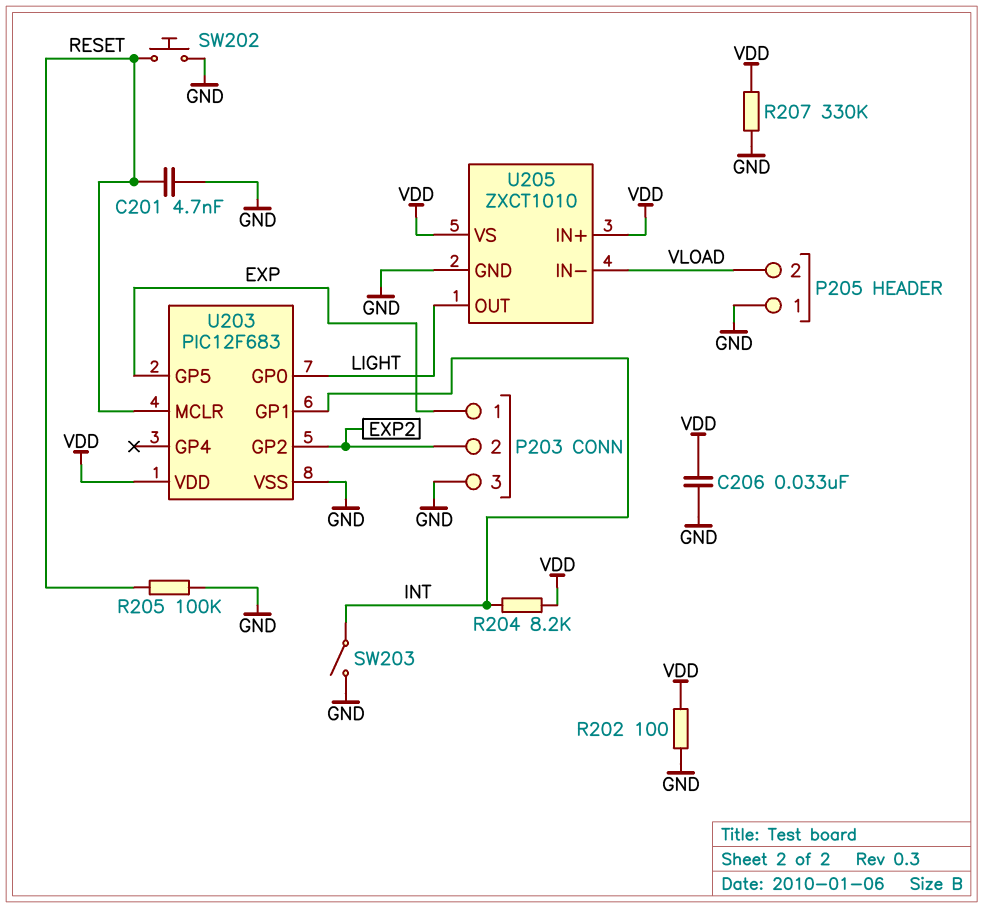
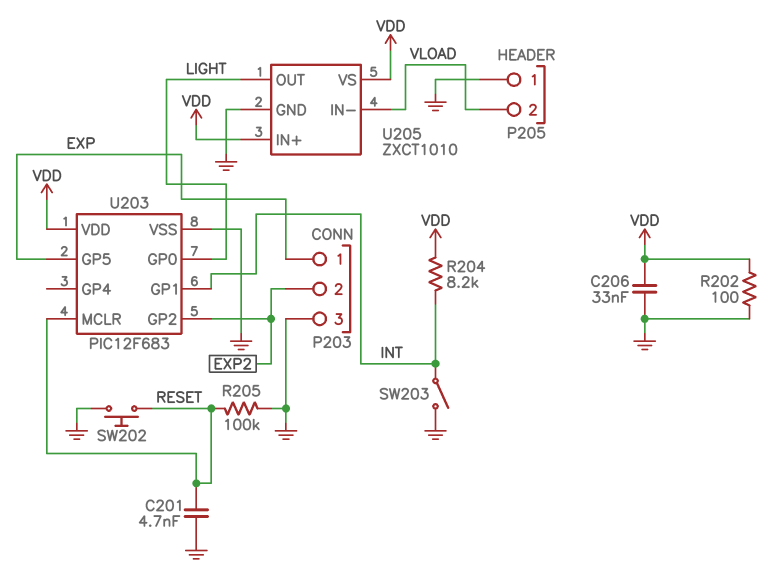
R207: 330k (GND, VDD) -> none

